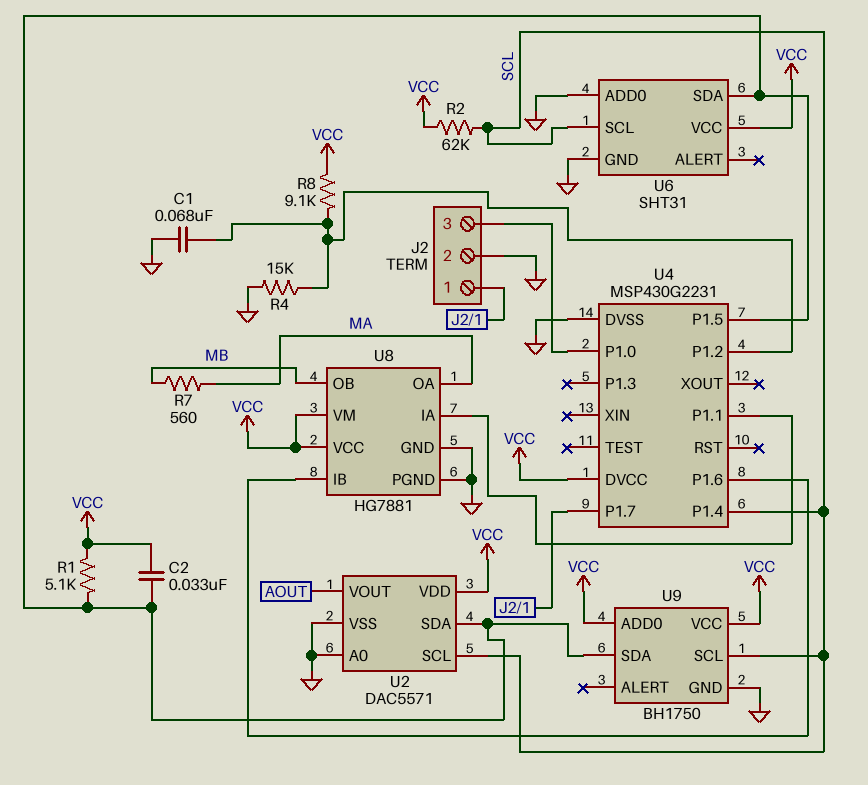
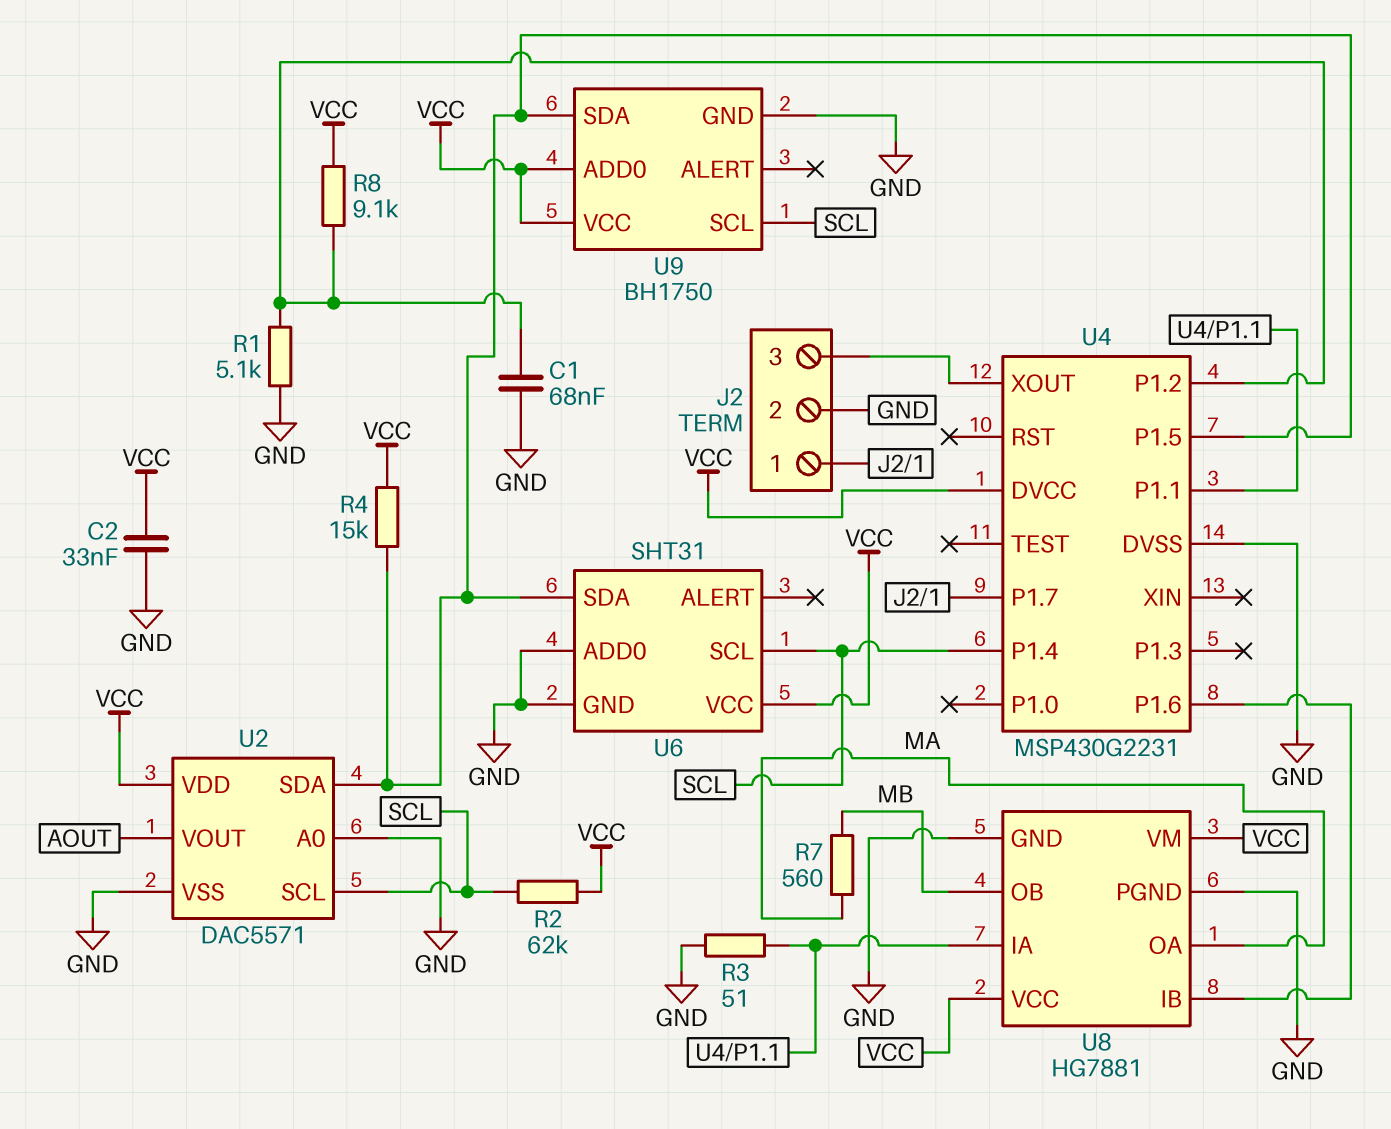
C2: 33nF (U2/SDA, VCC) -> 33nF (GND, VCC)
R1: 5.1k (U2/SDA, VCC) -> 5.1k (GND, U4/P1.2)
R3: none -> 51 (GND, U4/P1.1)
R4: 15k (GND, U4/P1.2) -> 15k (U2/SDA, VCC)
U4 pin P1.0: J2/3 -> none
U4 pin XOUT: none -> J2/3

